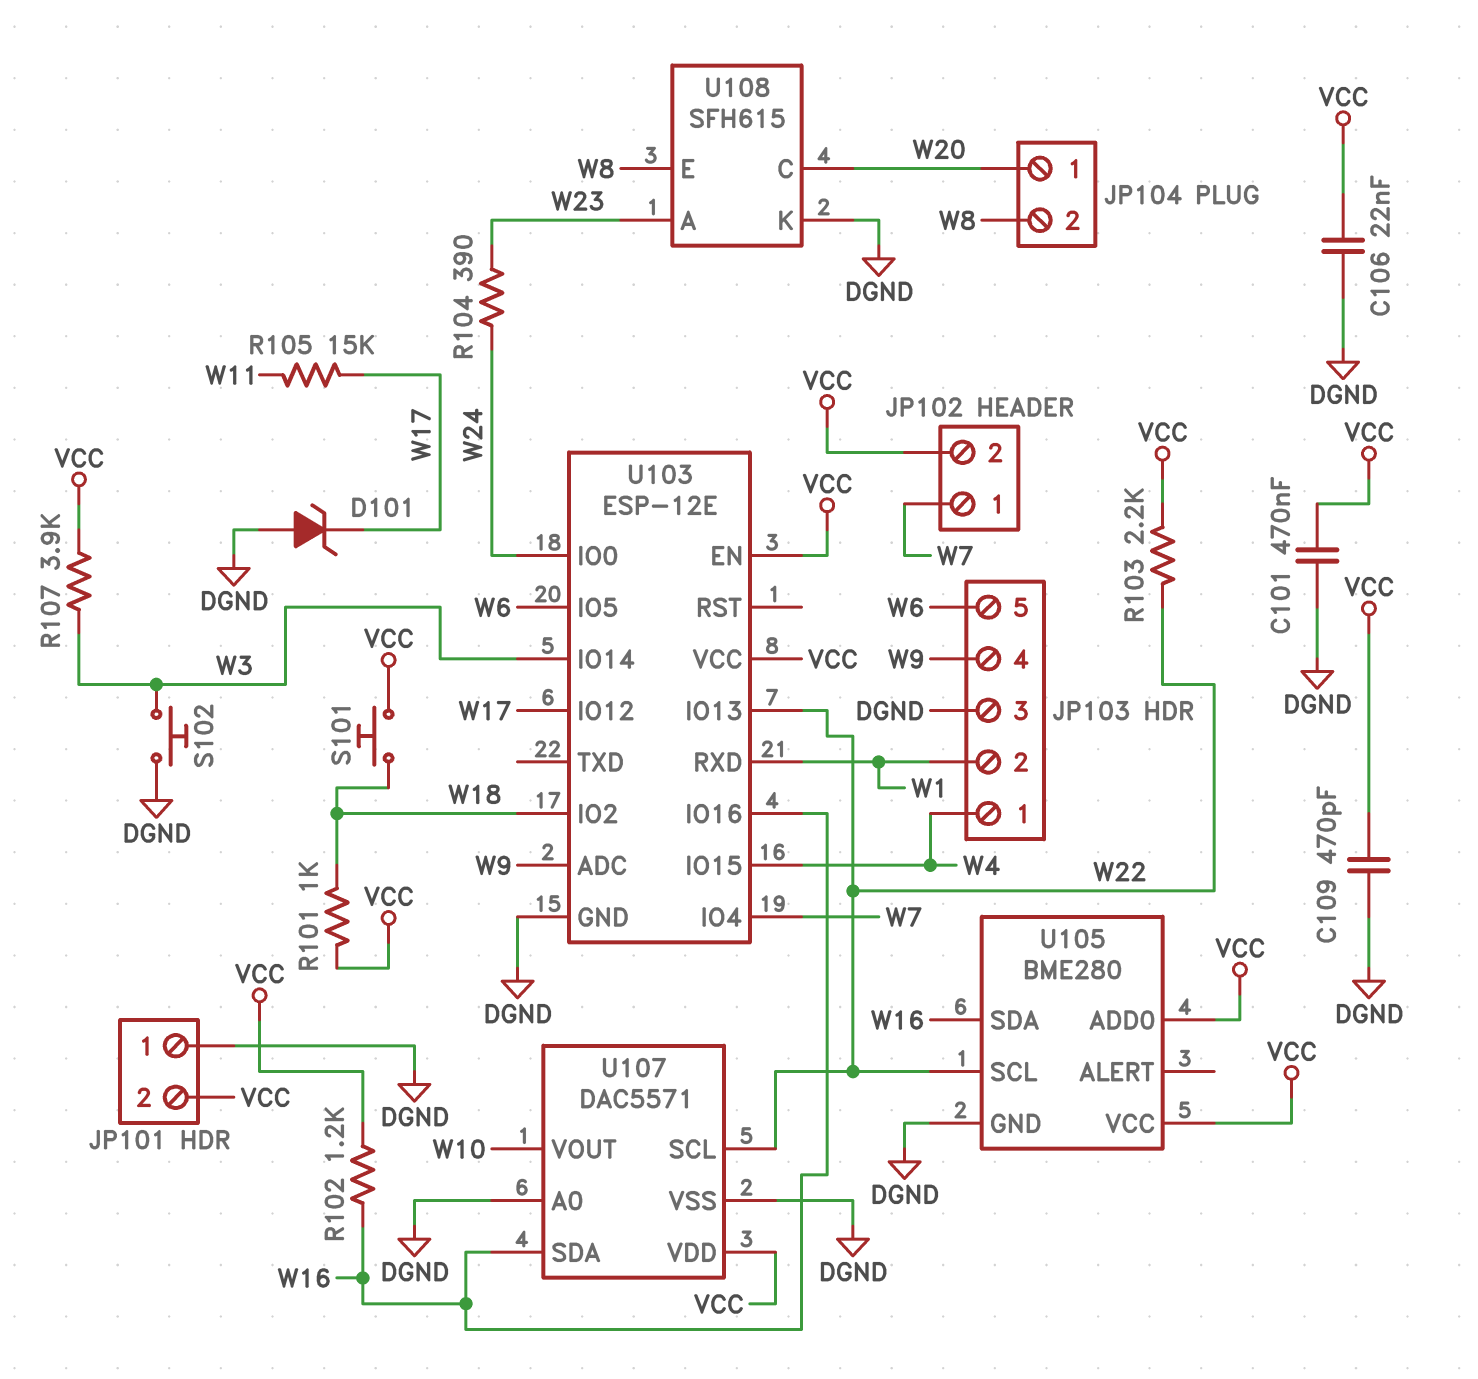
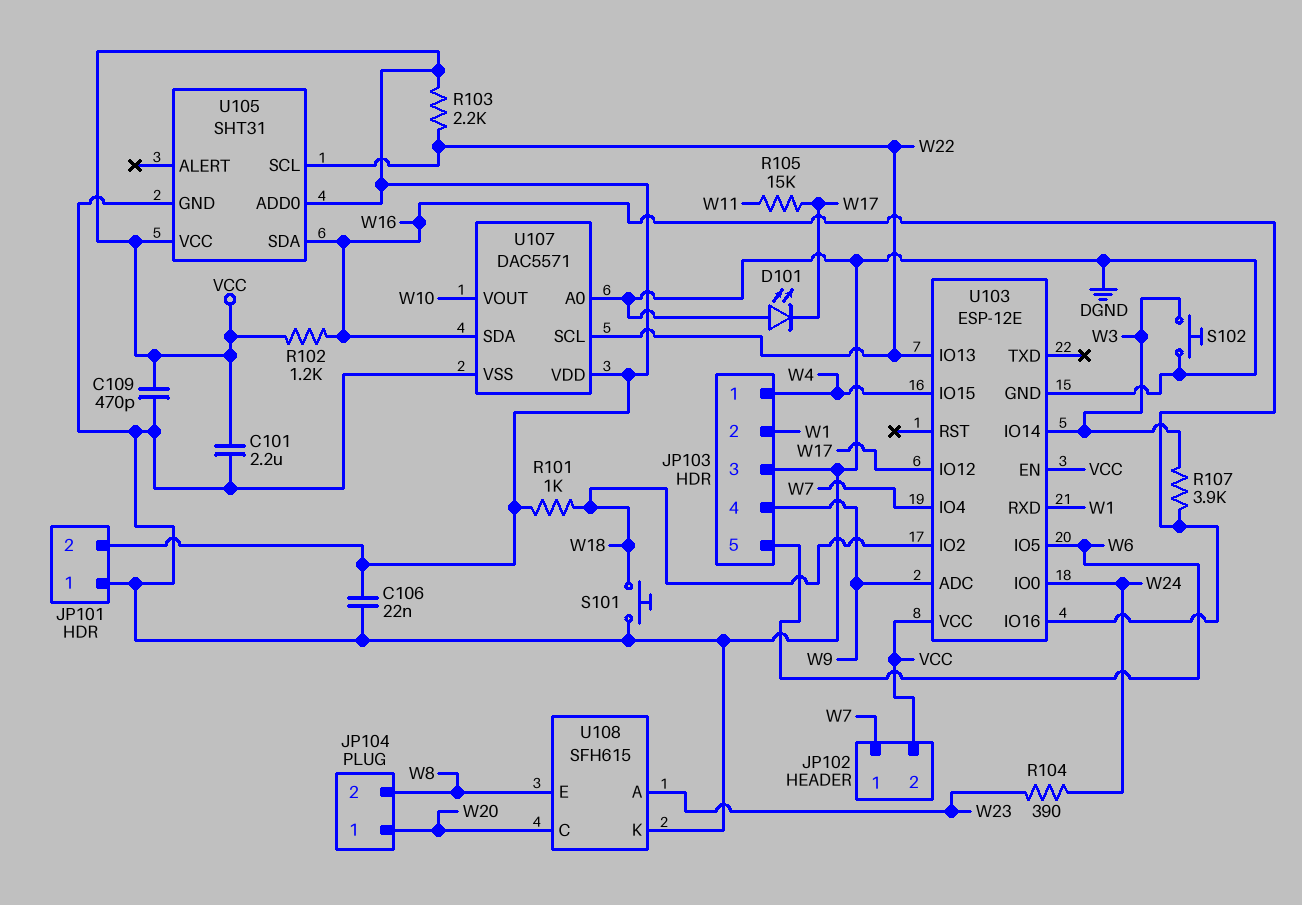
C101: 470nF (DGND, VCC) -> 2.2uF (DGND, VCC)
D101: zener (A DGND, K W17) -> LED (A DGND, K W17)
R107: 3.9k (VCC, W3) -> 3.9k (W3, W16)
S101: button (VCC, W18) -> button (DGND, W18)
U105: BME280 -> SHT31

